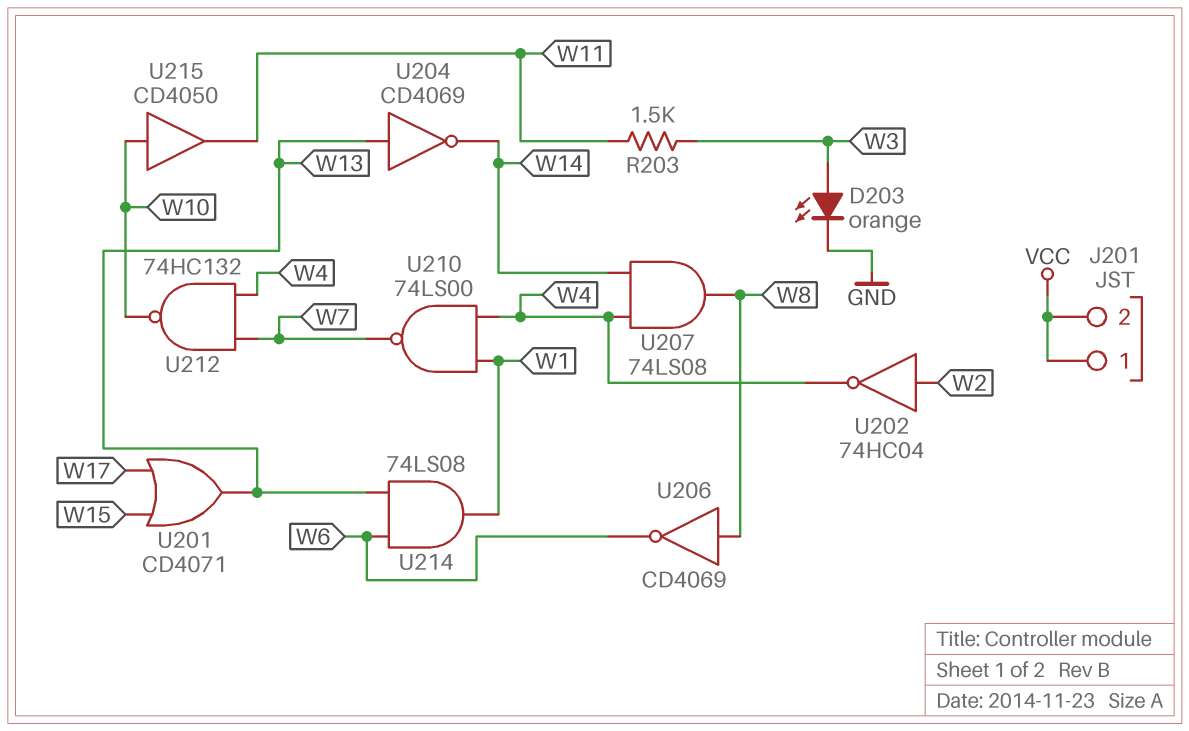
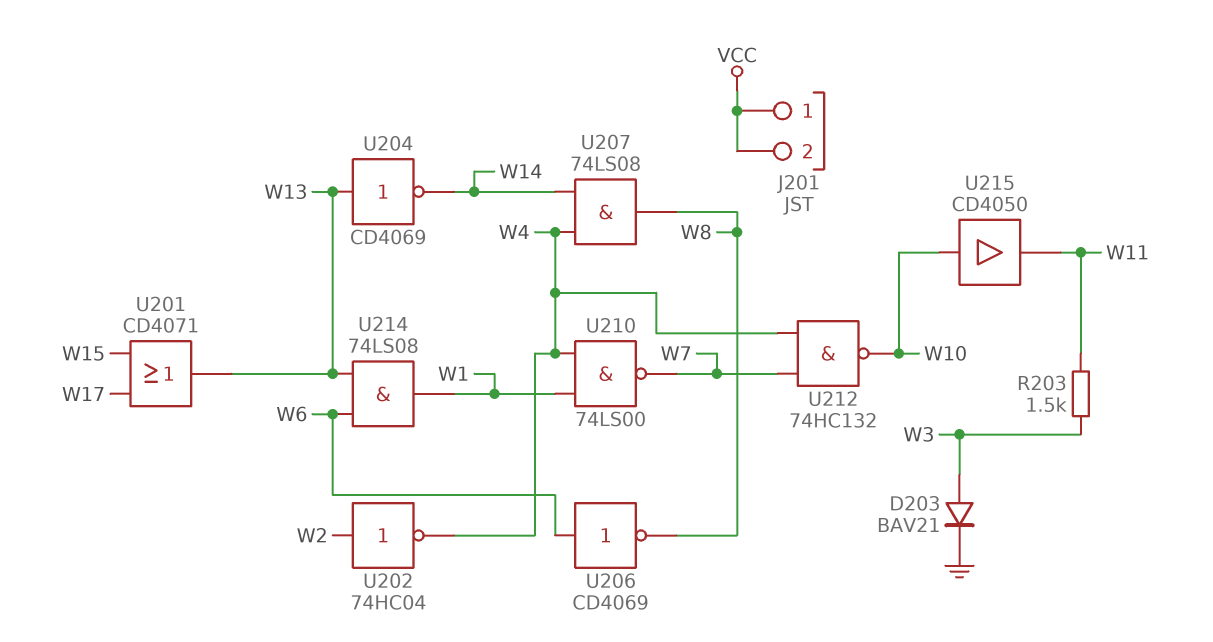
D203: LED orange (A W3, K GND) -> diode BAV21 (A W3, K GND)
U206: NOT CD4069 (in W8, out W6) -> NOT CD4069 (in W6, out W8)

